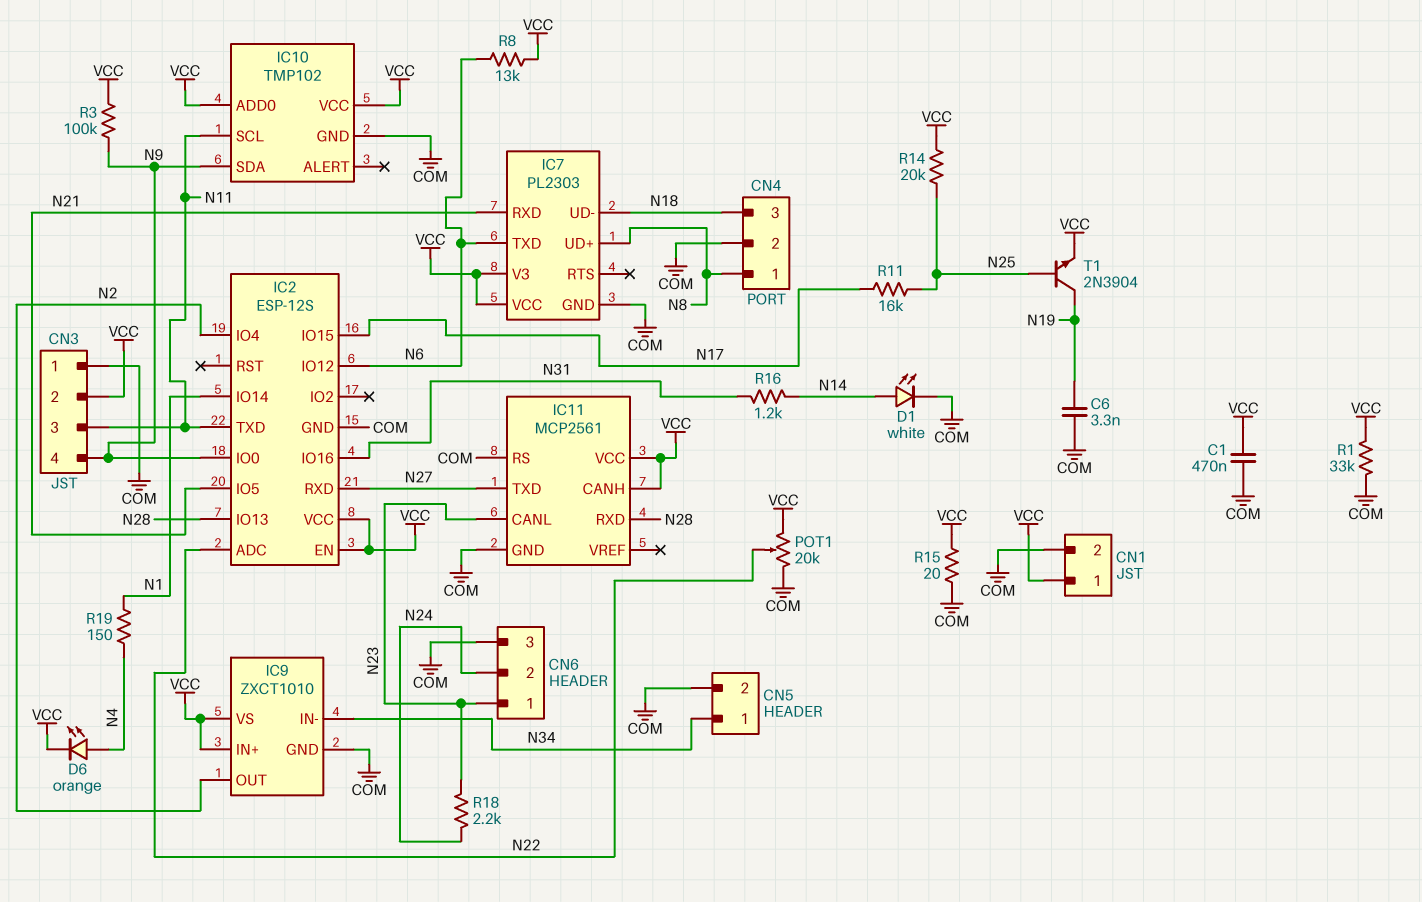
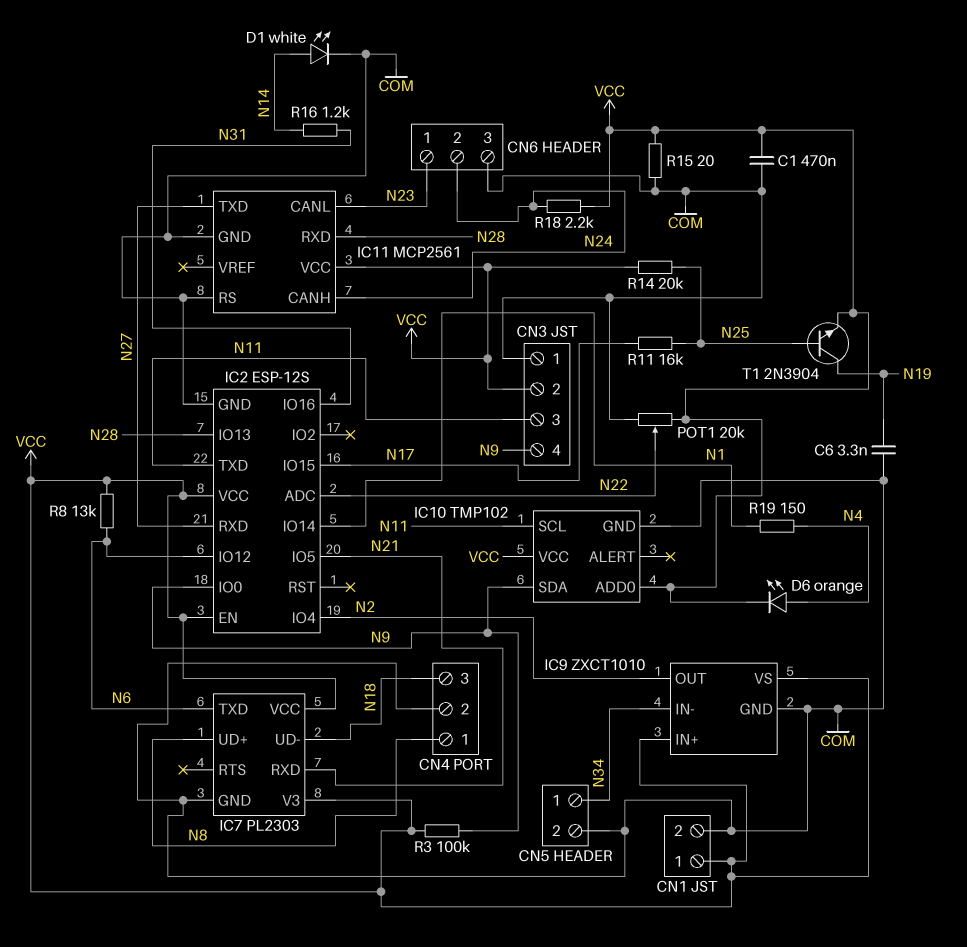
IC11 pin CANH: VCC -> N24
R1: 33k (COM, VCC) -> none
R18: 2.2k (N23, N24) -> 2.2k (N24, VCC)

